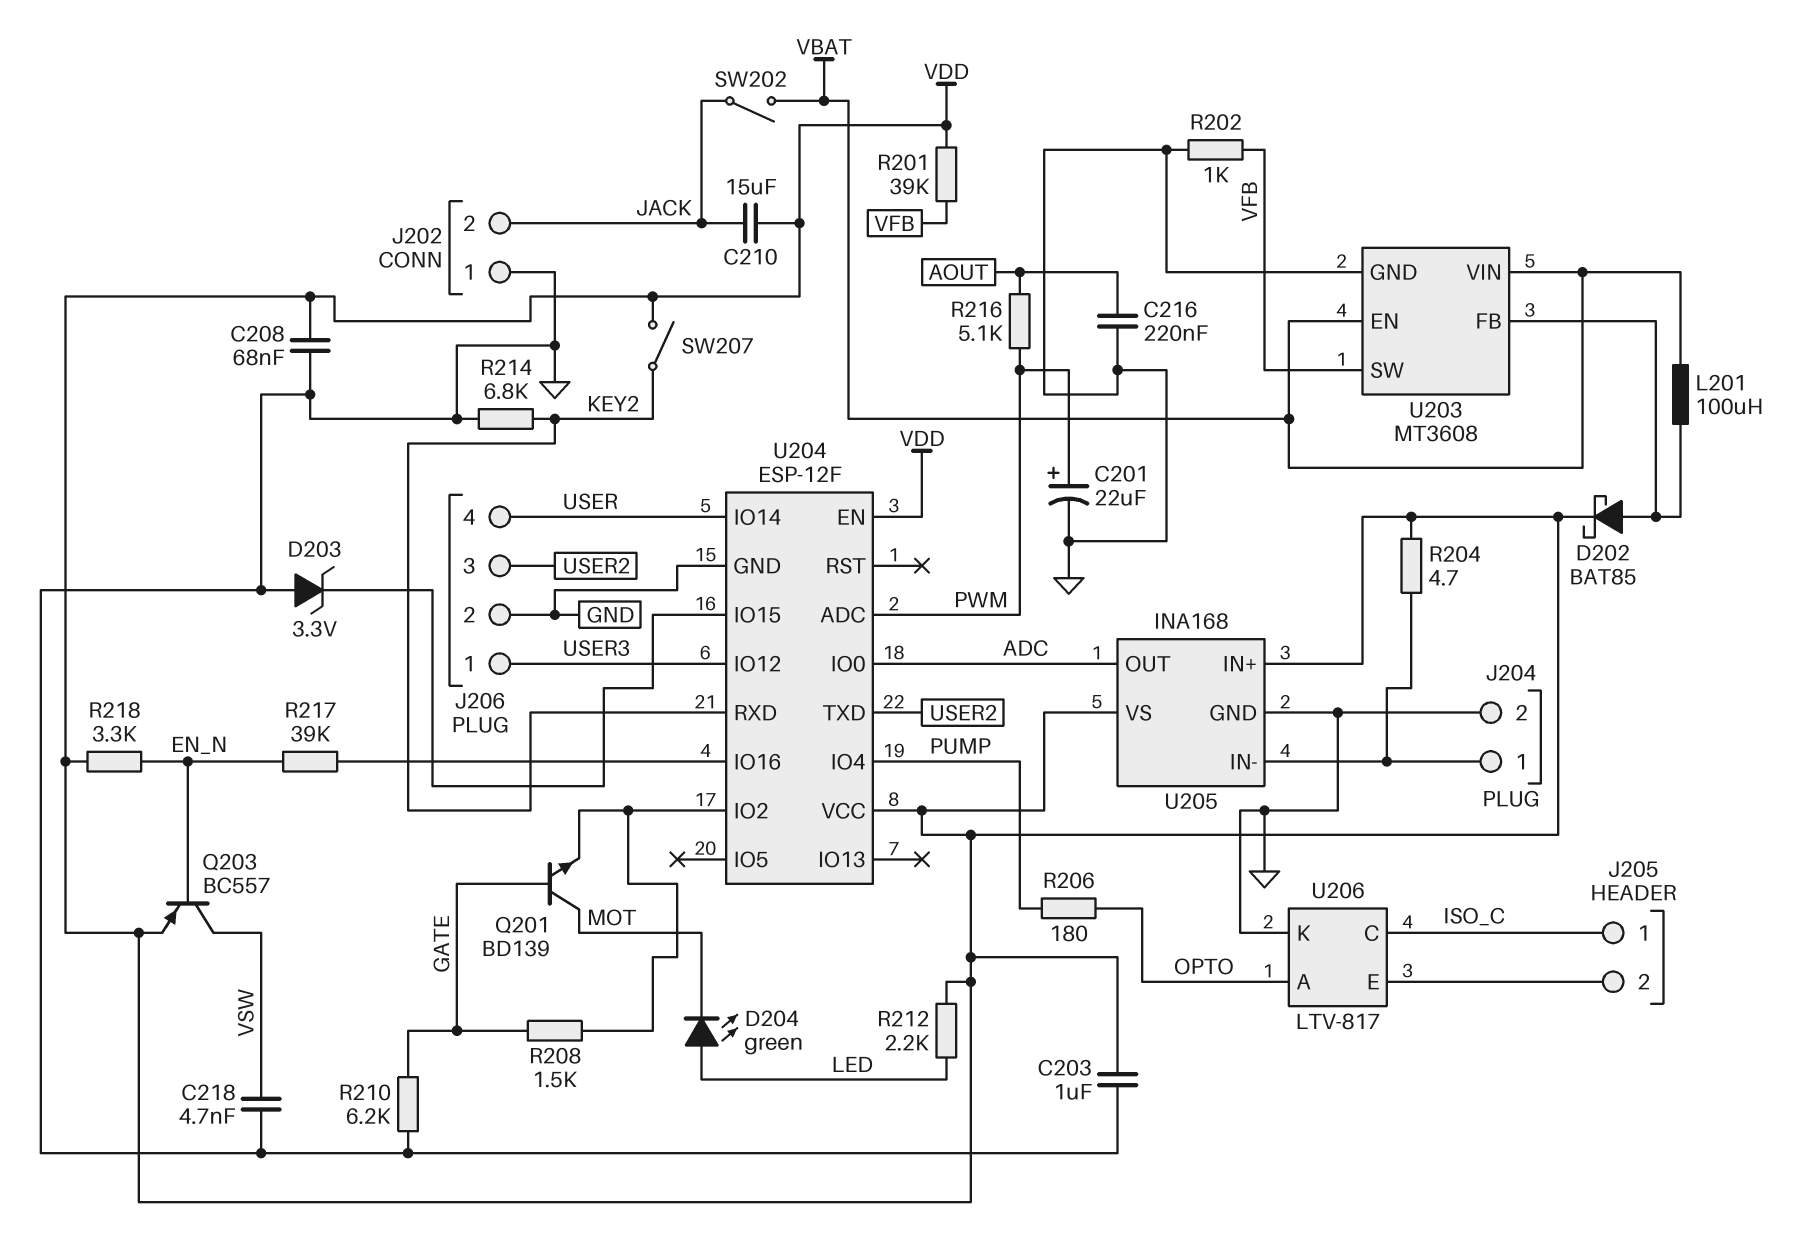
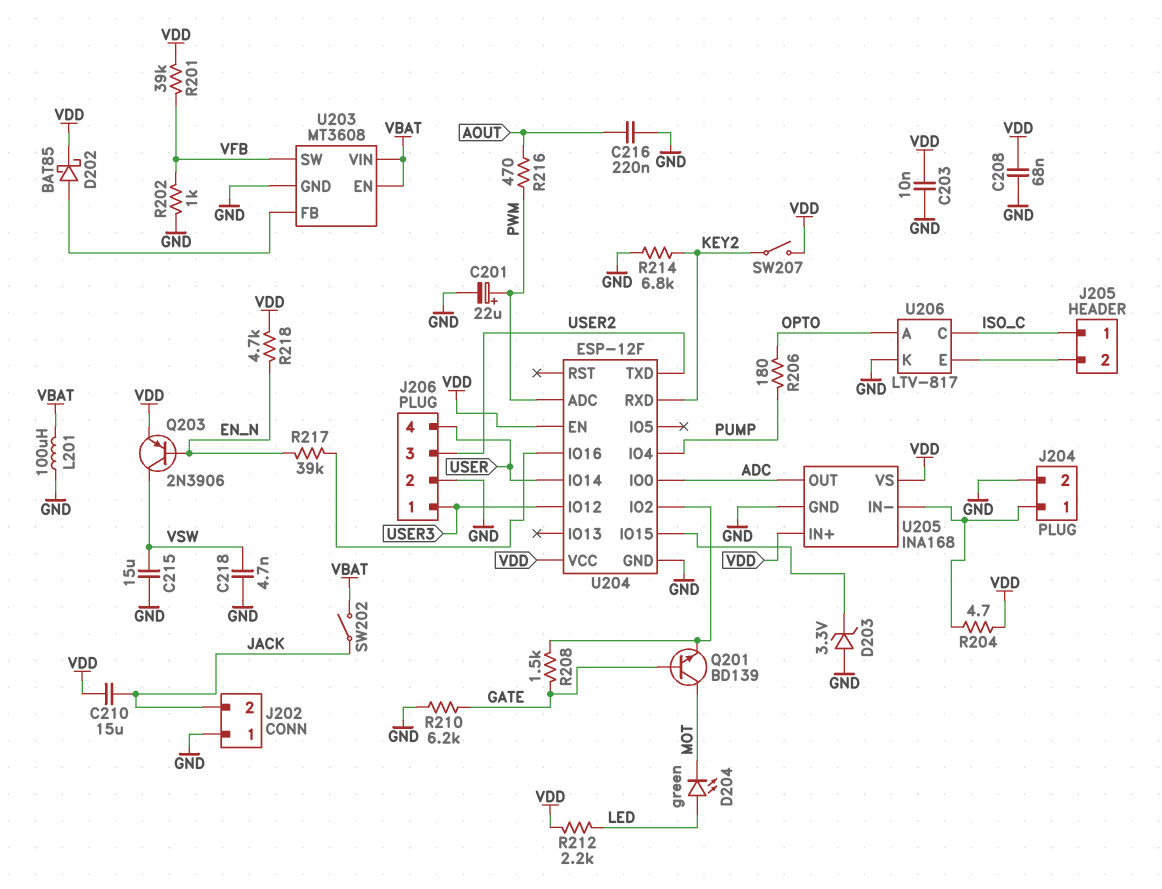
C203: 1uF (GND, VDD) -> 10nF (GND, VDD)
C215: none -> 15uF (GND, VSW)
L201: 100uH (U203/FB, VBAT) -> 100uH (GND, VBAT)
Q203: PNP BC557 (B EN_N, C VSW, E VDD) -> PNP 2N3906 (B EN_N, C VSW, E VDD)
R216: 5.1k (AOUT, PWM) -> 470 (AOUT, PWM)
R218: 3.3k (EN_N, VDD) -> 4.7k (EN_N, VDD)

